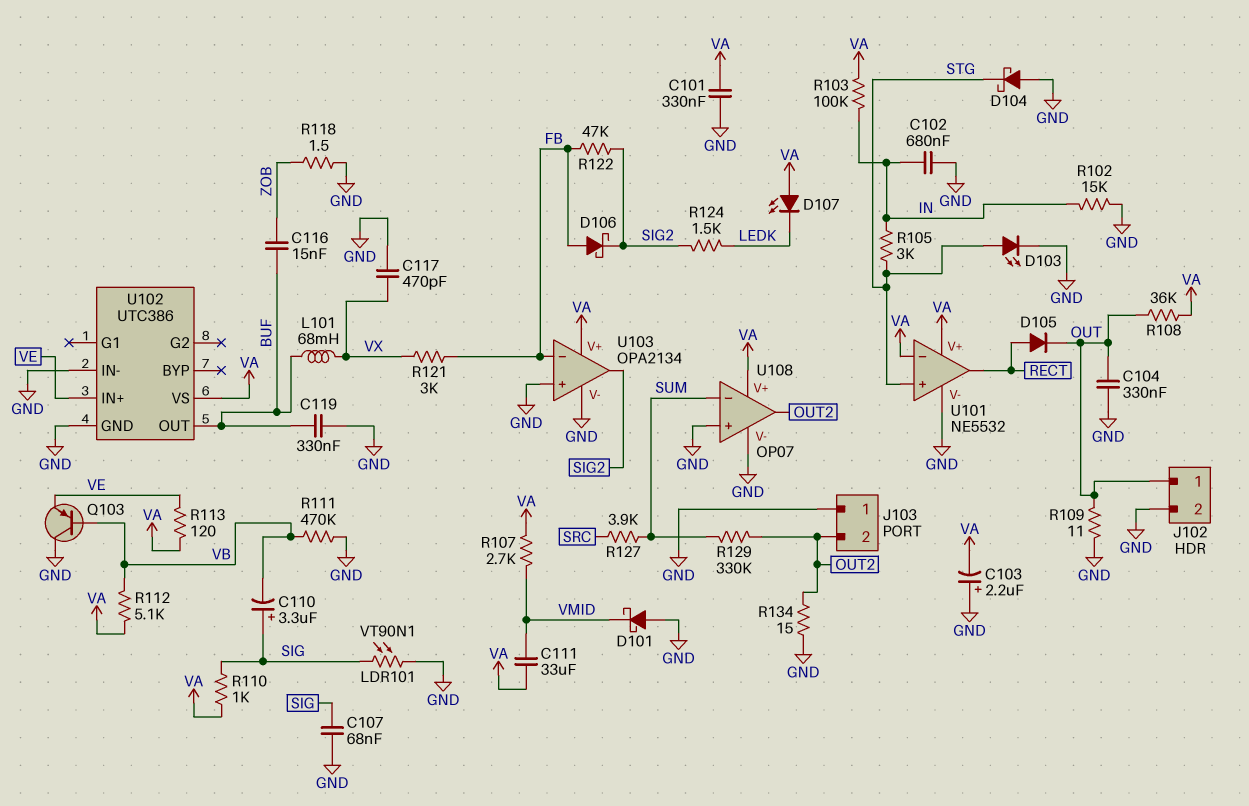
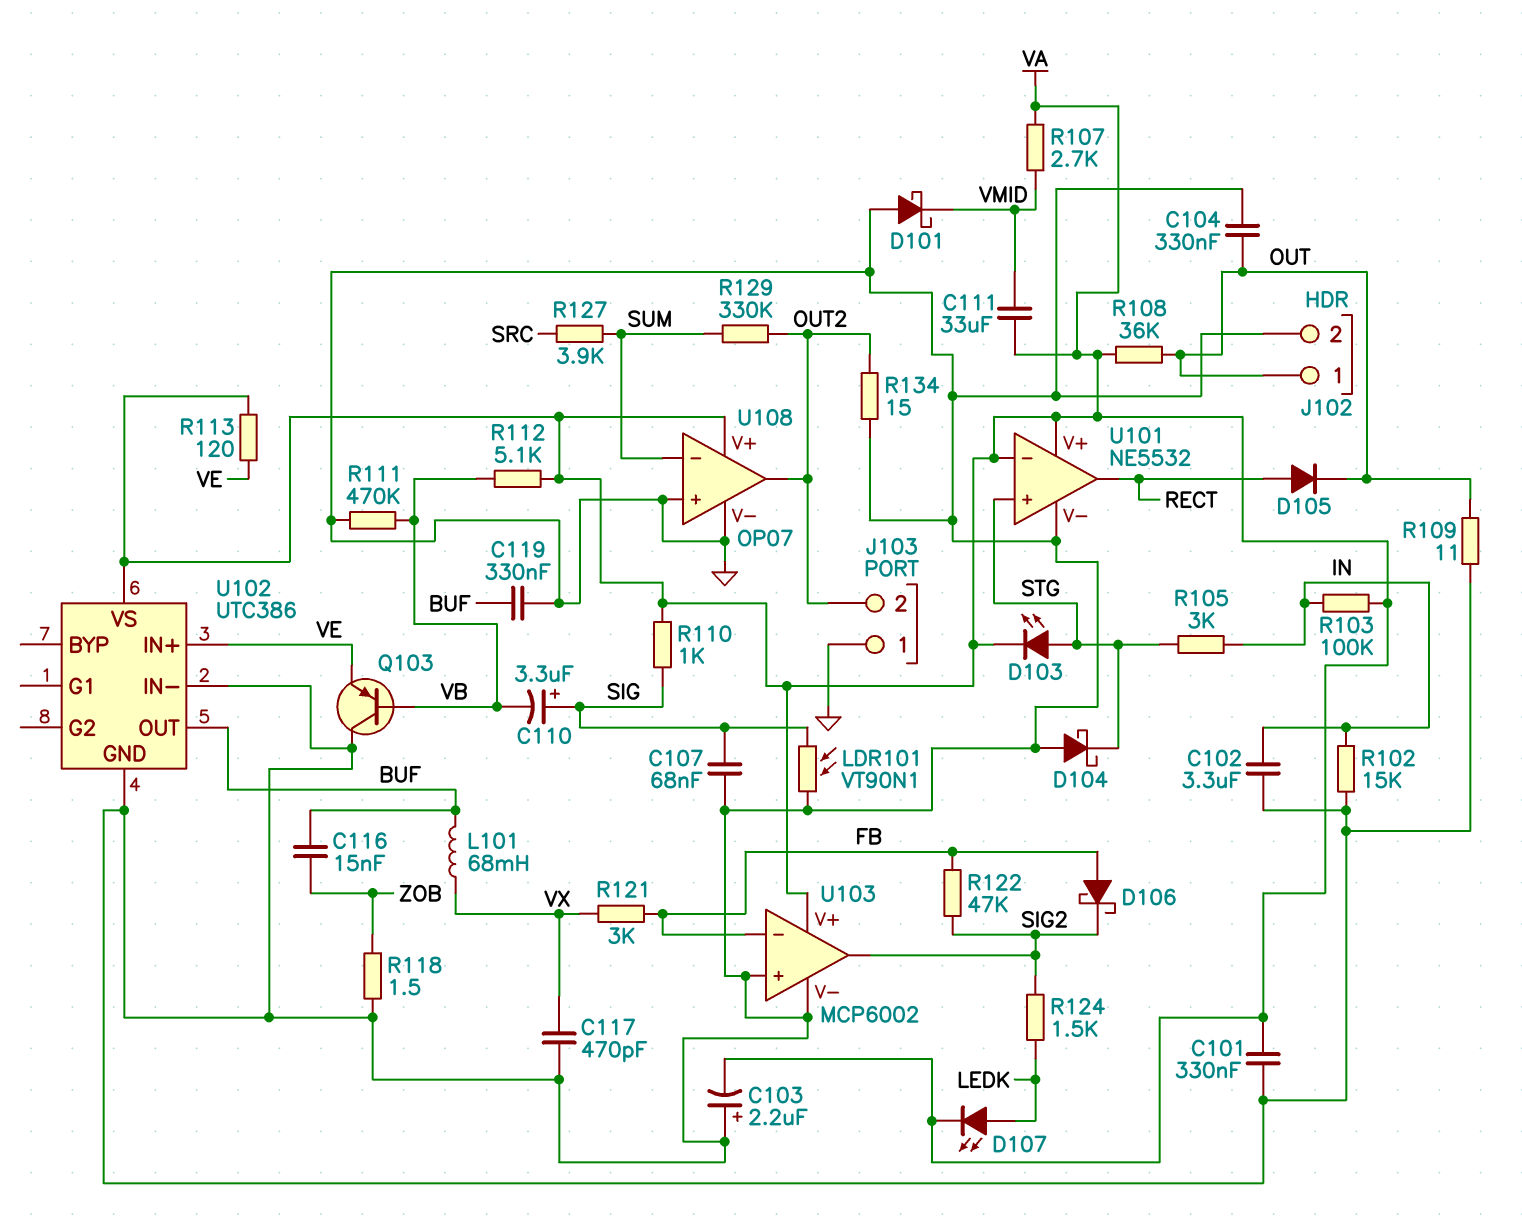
C102: 680nF (GND, IN) -> 3.3uF (GND, IN)
D103: LED (A STG, K GND) -> LED (A STG, K VA)
D107: LED (A VA, K LEDK) -> LED (A LEDK, K VA)
U103: OPA2134 -> MCP6002

